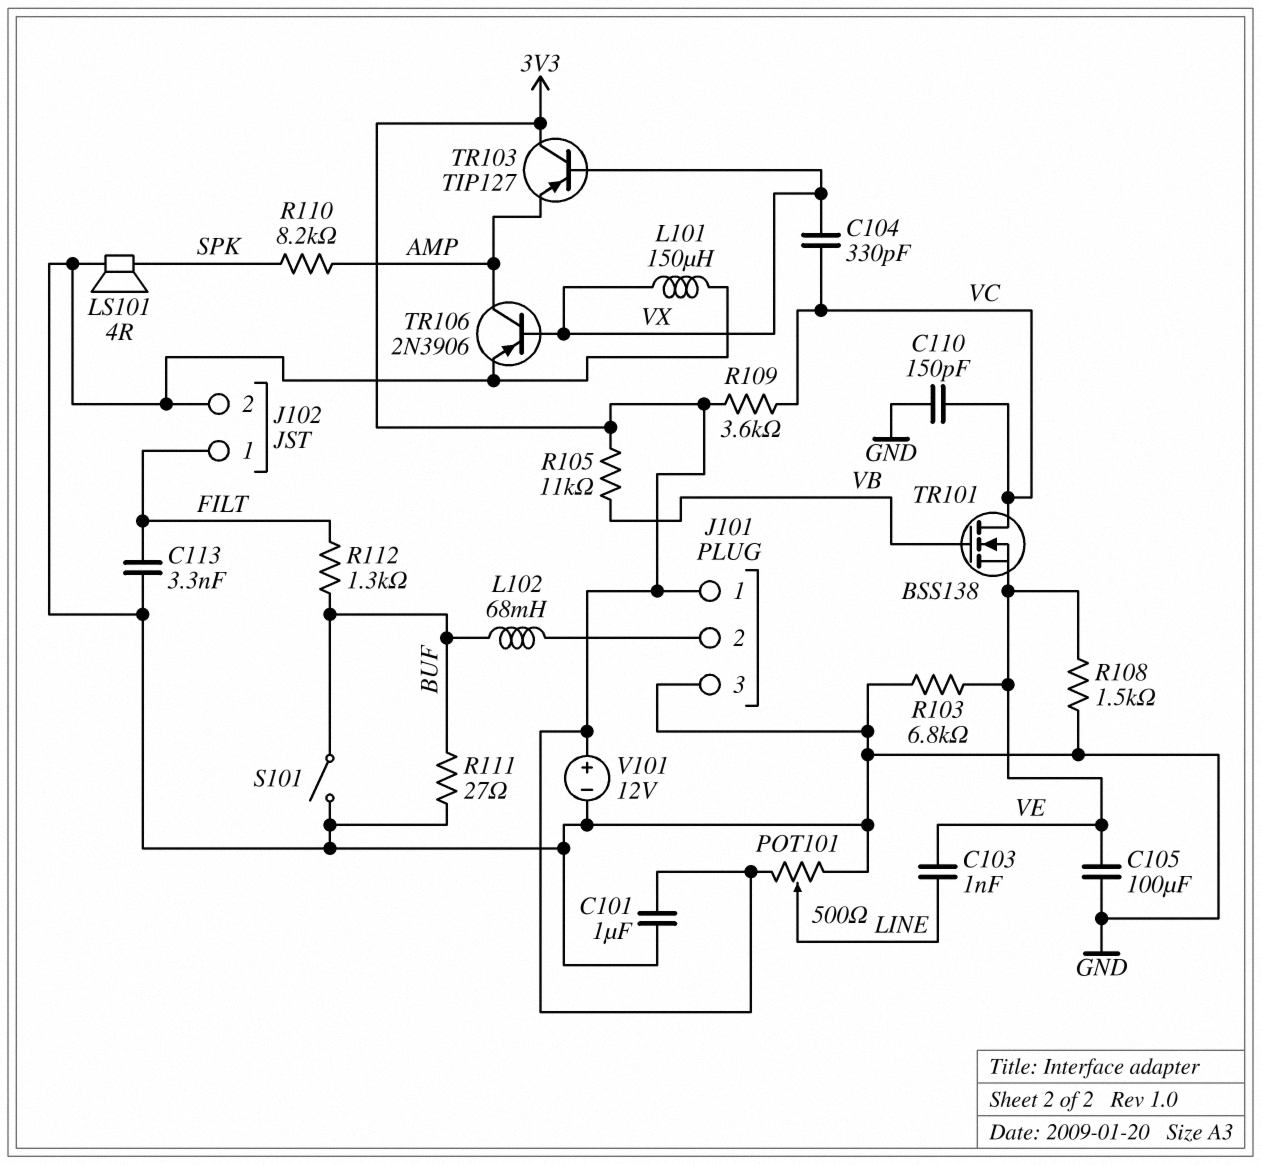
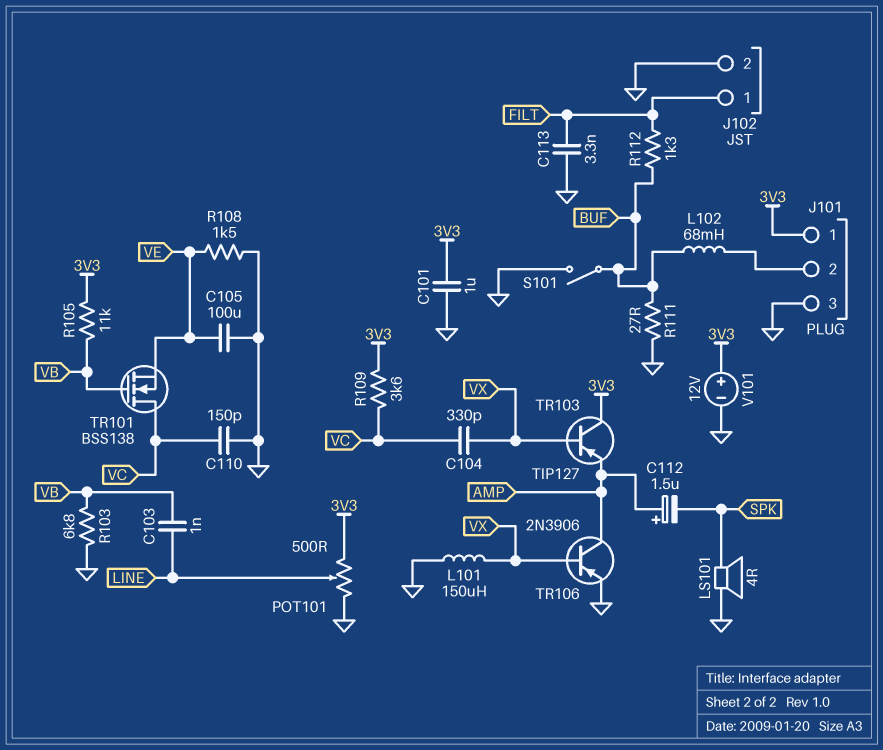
C103: 1nF (LINE, VE) -> 1nF (LINE, VB)
C112: none -> 1.5uF (plus AMP, minus SPK)
R103: 6.8k (GND, VE) -> 6.8k (GND, VB)
R110: 8.2k (AMP, SPK) -> none

